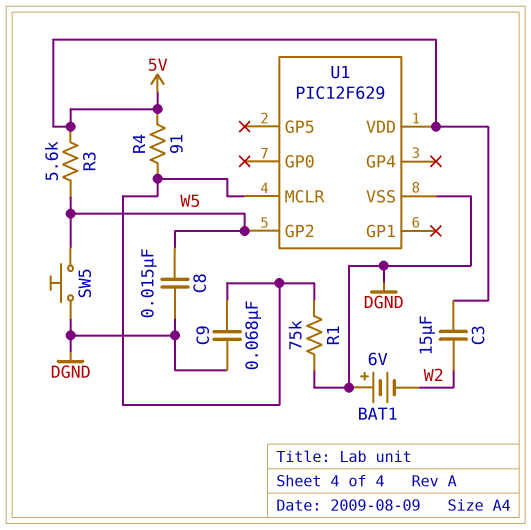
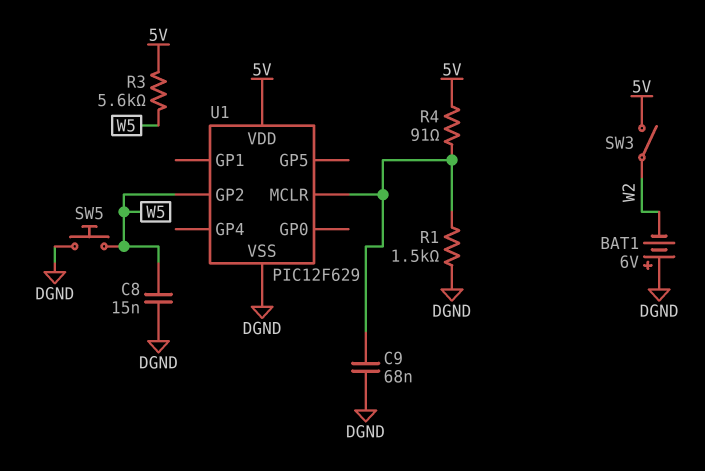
C3: 15uF (5V, W2) -> none
R1: 75k (DGND, U1/MCLR) -> 1.5k (DGND, U1/MCLR)
SW3: none -> switch (5V, W2)

